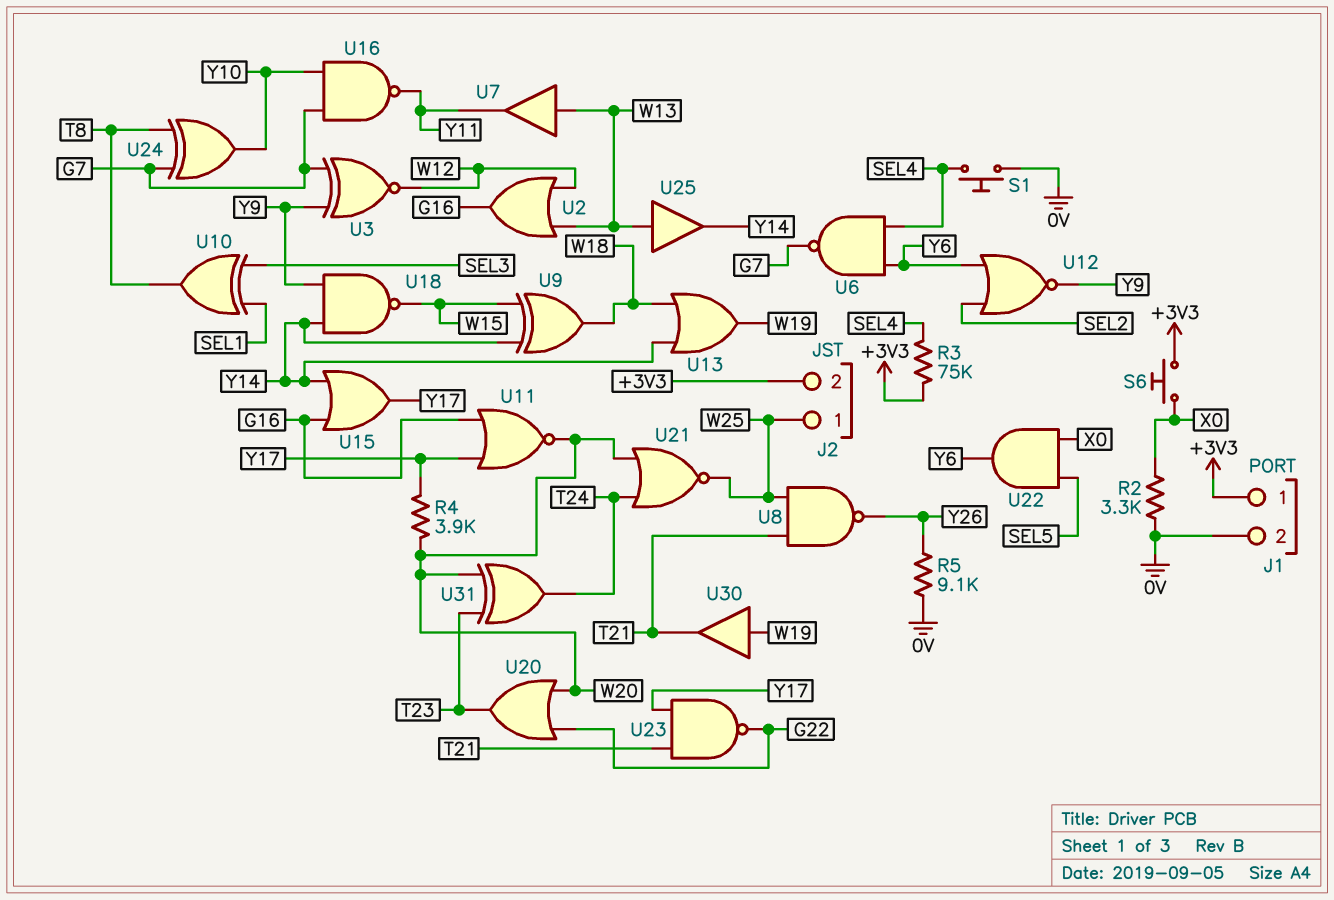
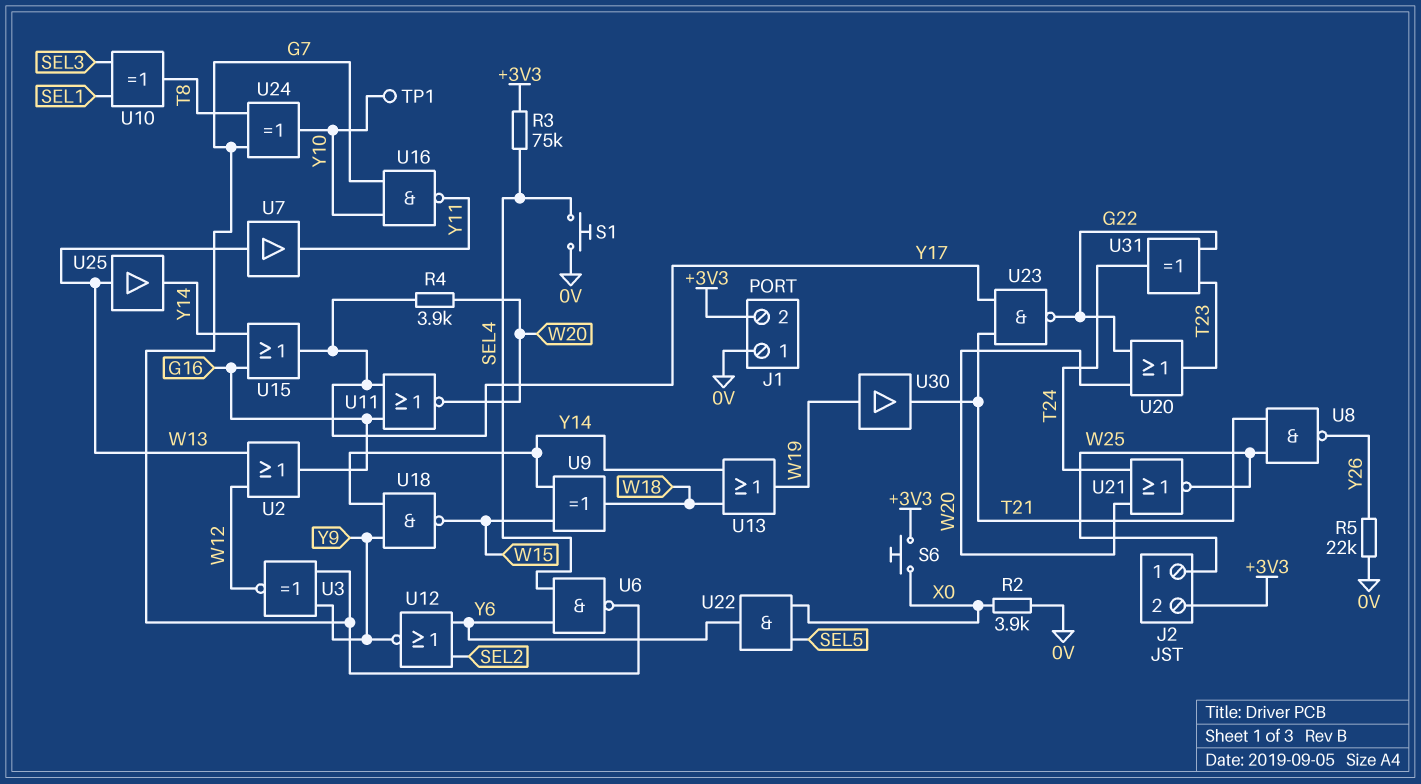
J1 pin 1: +3V3 -> 0V
J1 pin 2: 0V -> +3V3
R2: 3.3k (0V, X0) -> 3.9k (0V, X0)
R5: 9.1k (0V, Y26) -> 22k (0V, Y26)
TP1: none -> test point (Y10)
U31: XOR (in T23, in W20, out T24) -> XOR (in G22, in T23, out T24)

